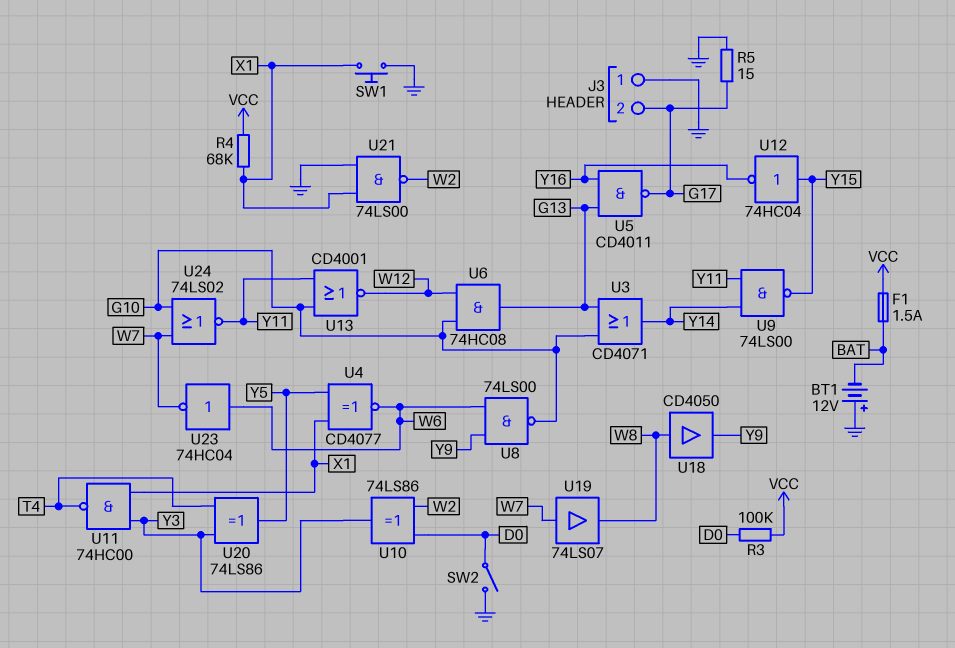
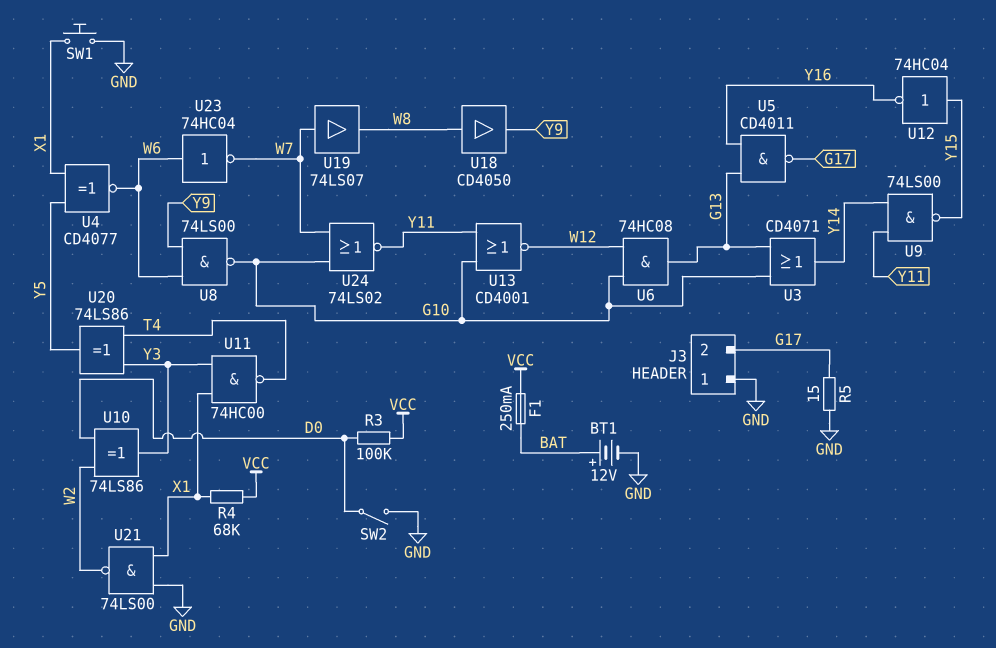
BT1: 12V (plus GND, minus BAT) -> 12V (plus BAT, minus GND)
F1: 1.5A (BAT, VCC) -> 250mA (BAT, VCC)

